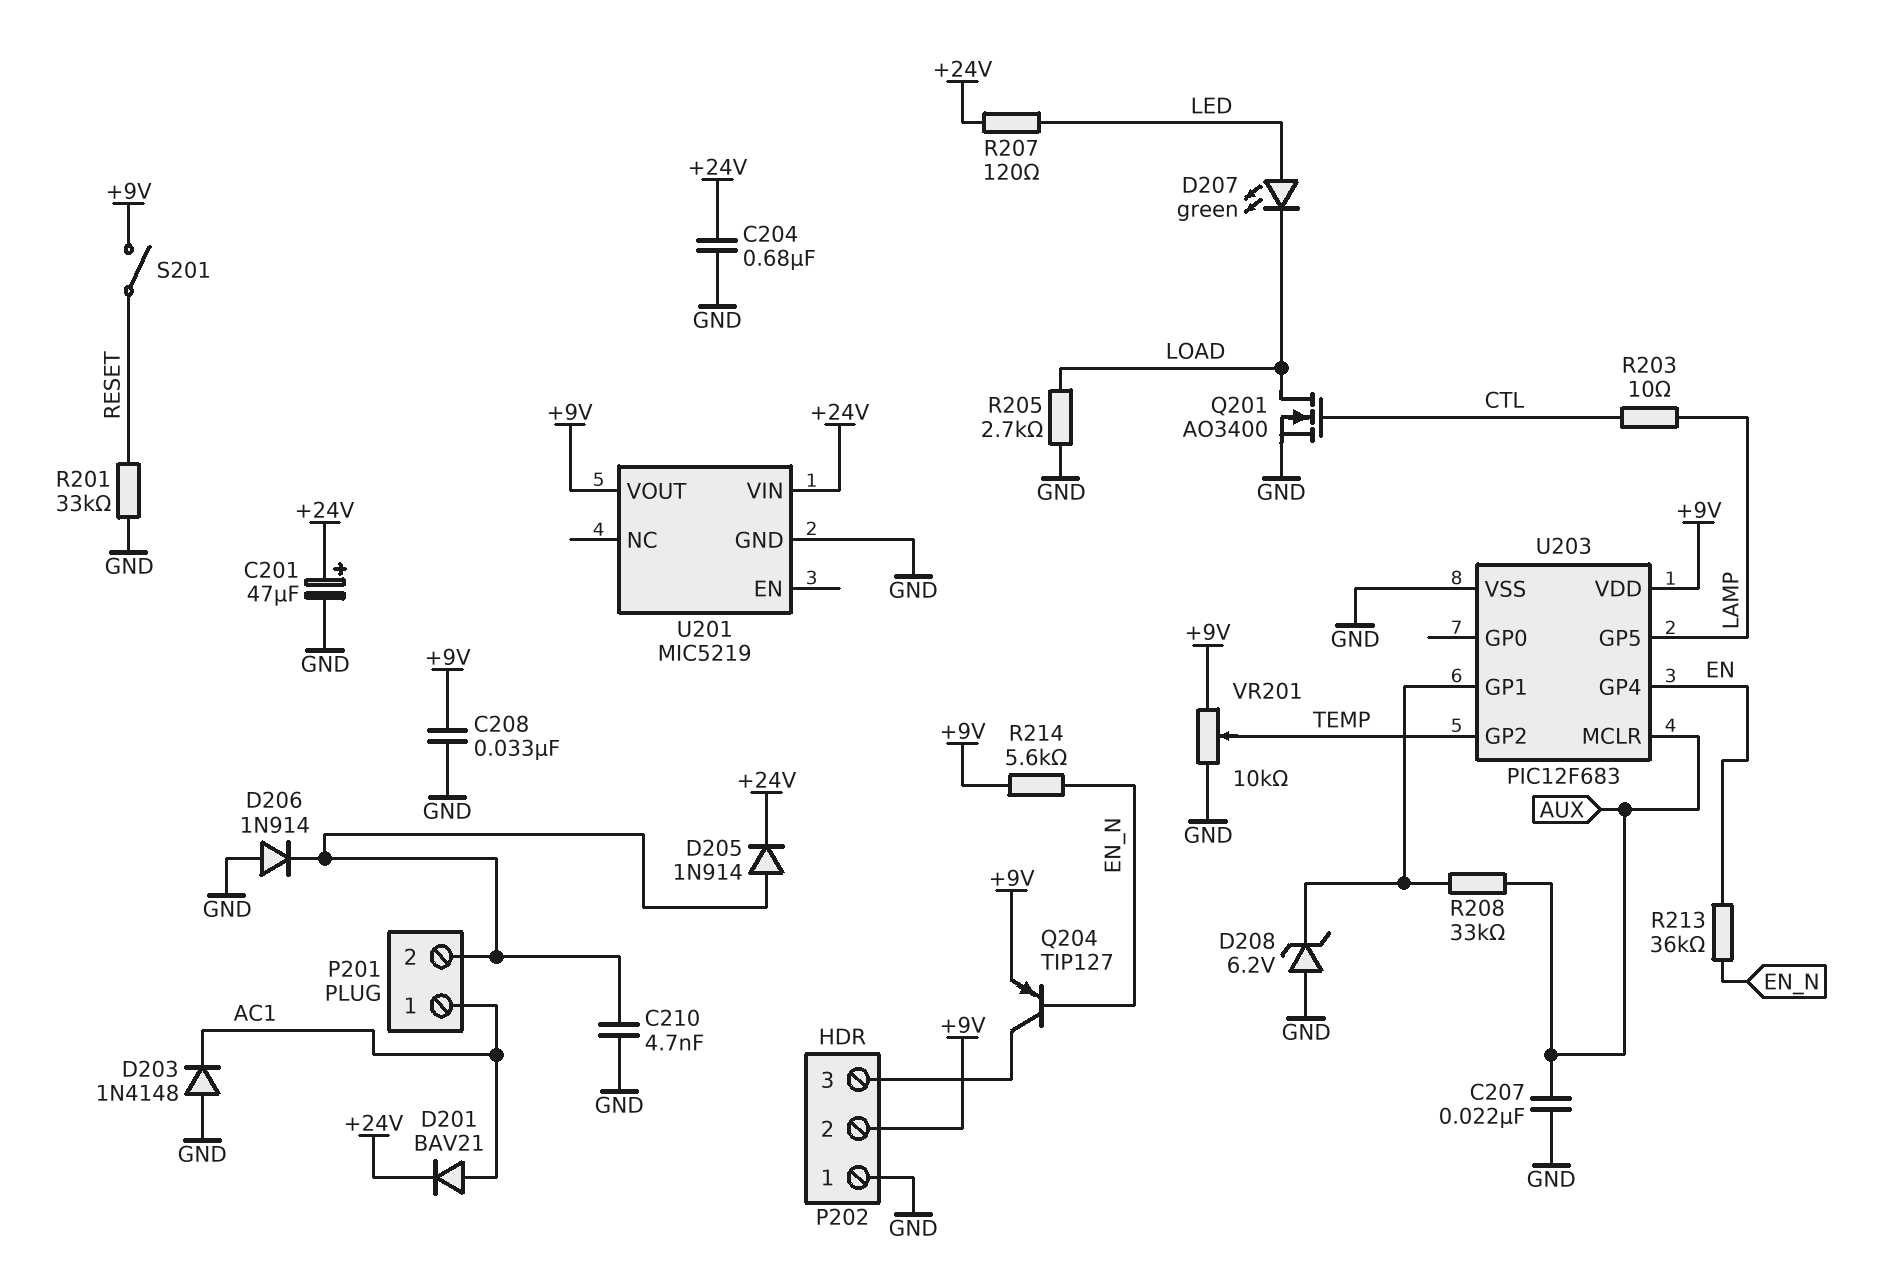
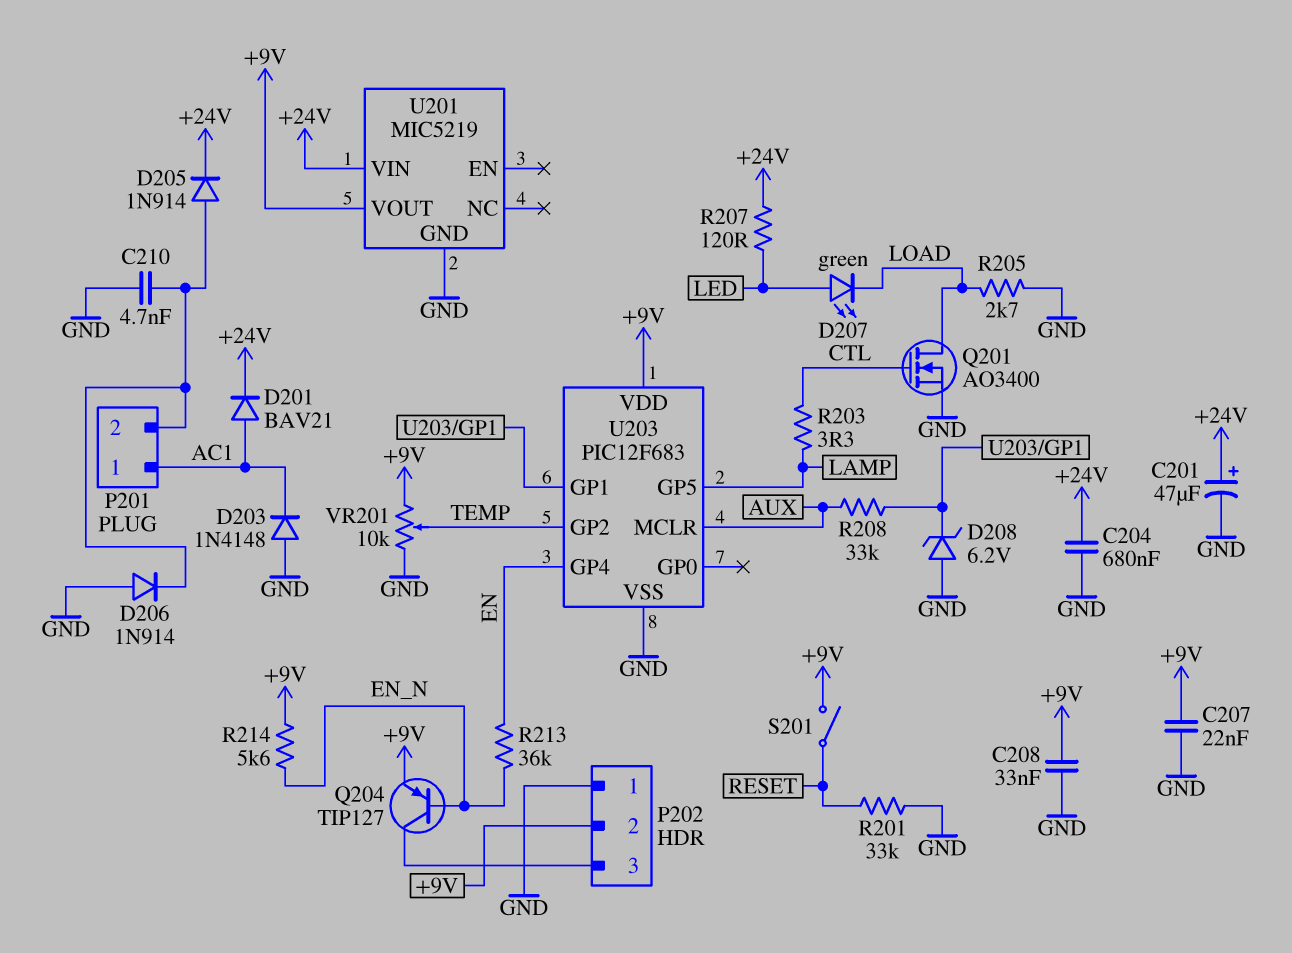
C207: 22nF (AUX, GND) -> 22nF (+9V, GND)
R203: 10 (CTL, LAMP) -> 3.3 (CTL, LAMP)

